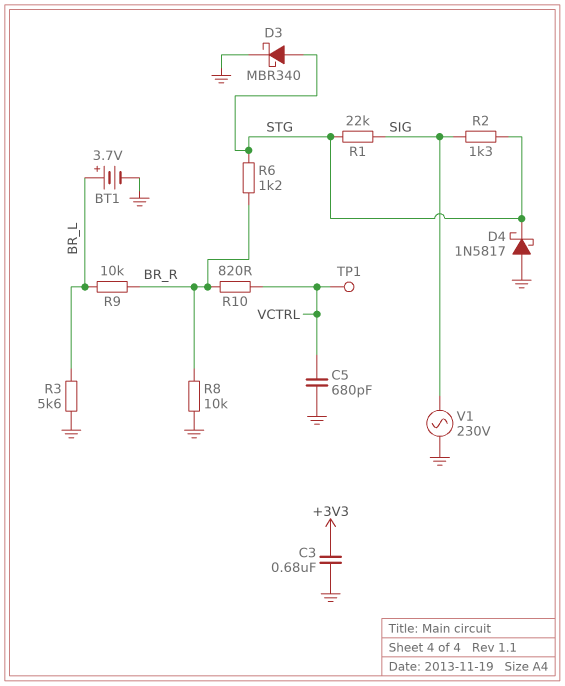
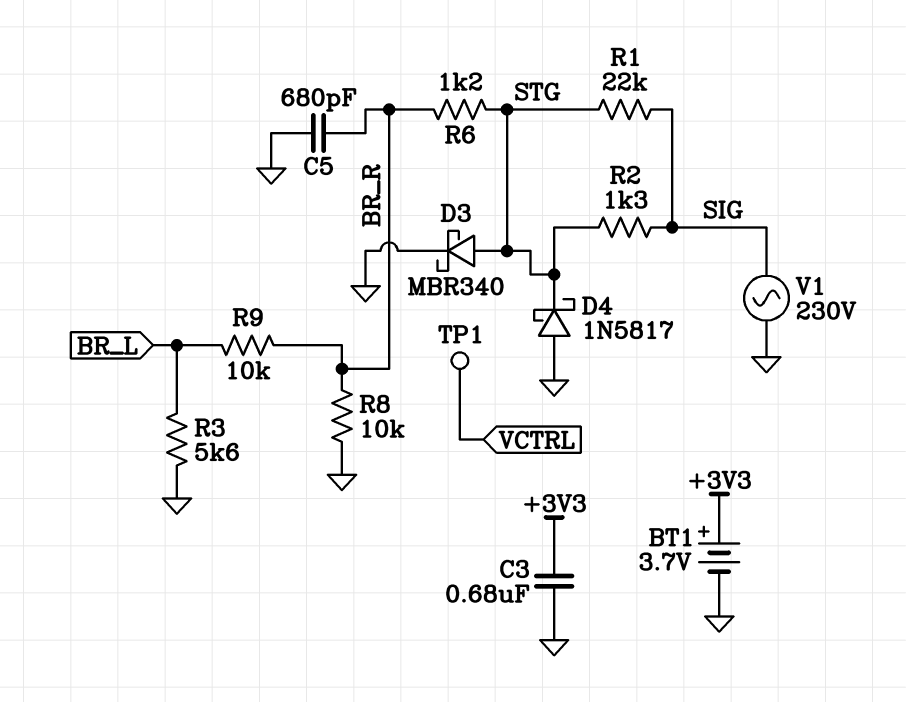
BT1: 3.7V (plus BR_L, minus GND) -> 3.7V (plus +3V3, minus GND)
C5: 680pF (GND, VCTRL) -> 680pF (BR_R, GND)
R10: 820 (BR_R, VCTRL) -> none

